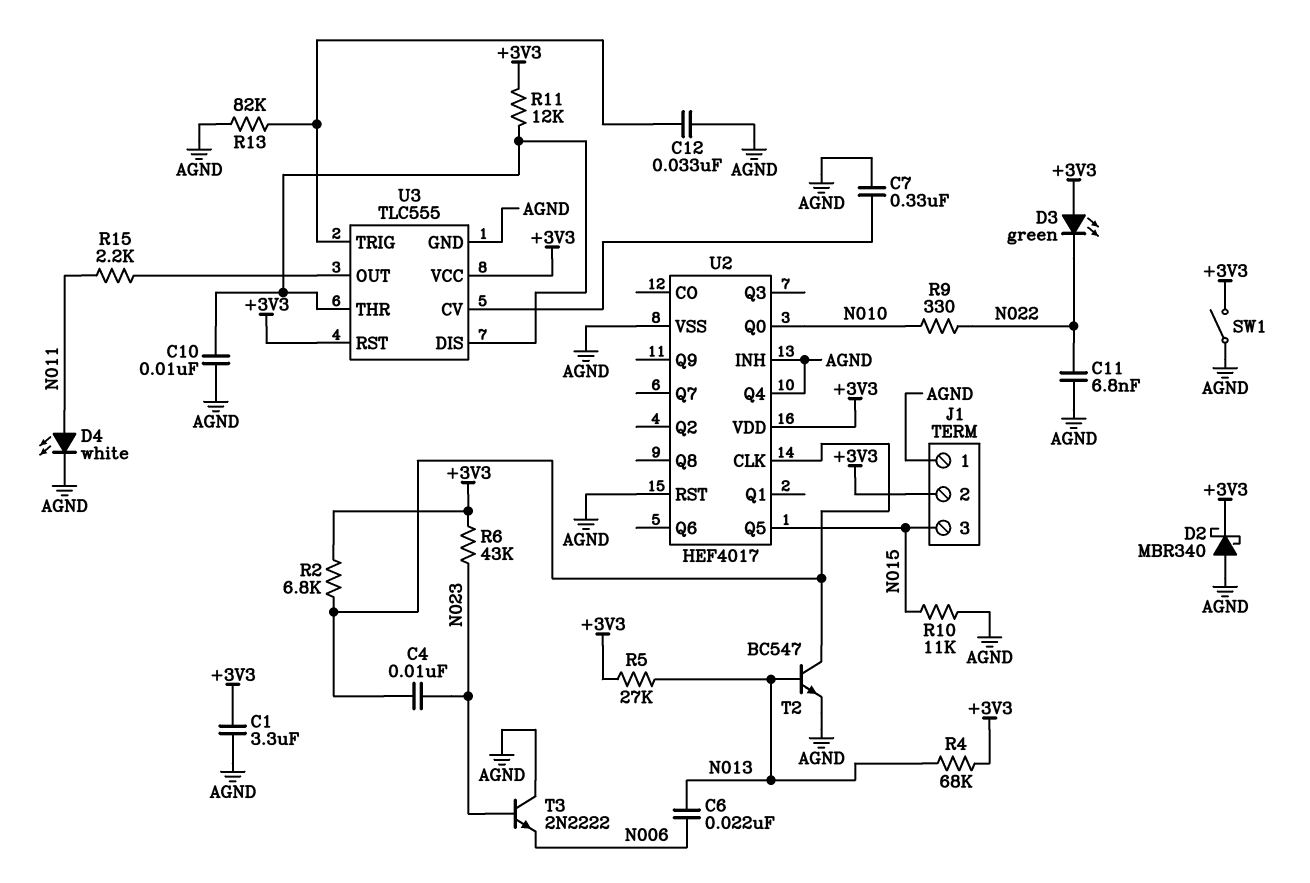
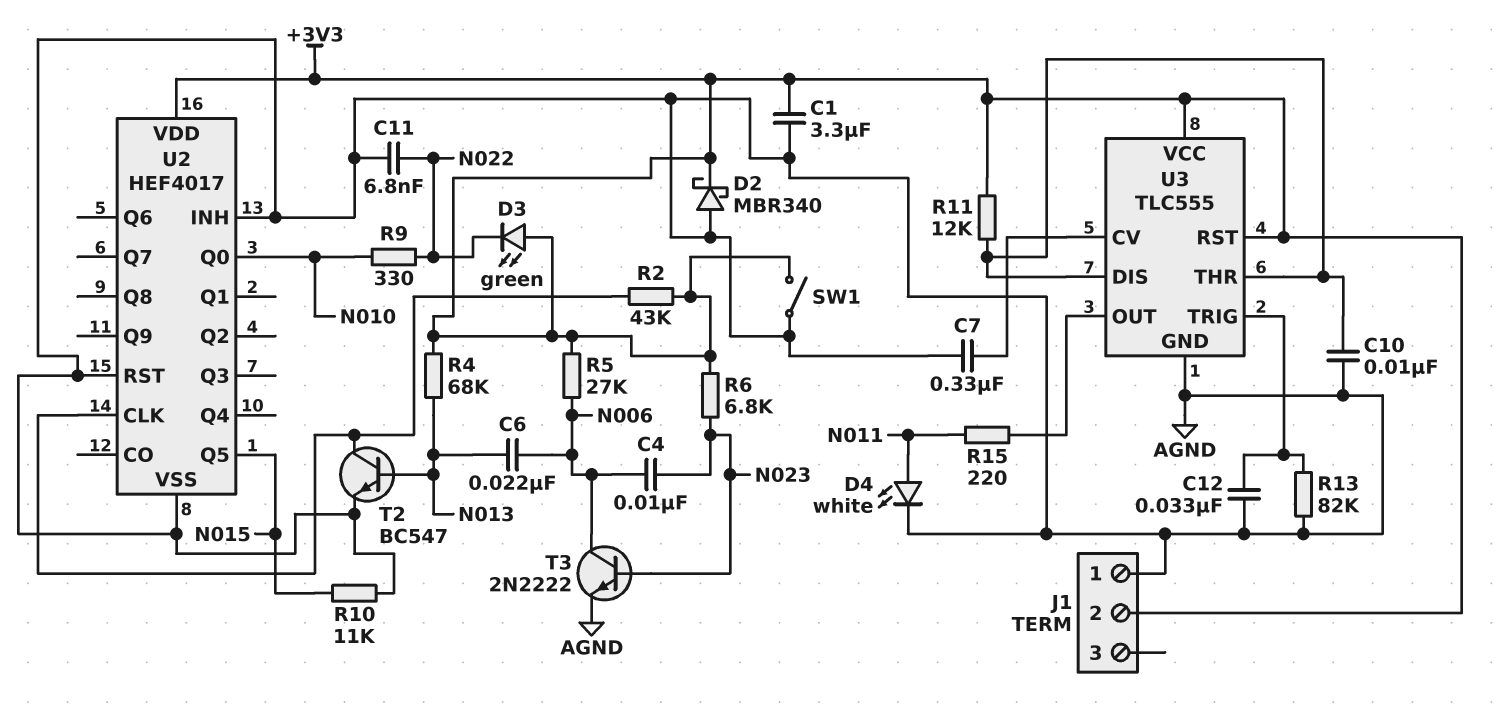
C4: 10nF (N023, U2/CLK) -> 10nF (N006, N023)
J1 pin 3: N015 -> none
R2: 6.8k (+3V3, U2/CLK) -> 43k (+3V3, U2/CLK)
R5: 27k (+3V3, N013) -> 27k (+3V3, N006)
R6: 43k (+3V3, N023) -> 6.8k (+3V3, N023)
R15: 2.2k (N011, U3/OUT) -> 220 (N011, U3/OUT)
T3: NPN 2N2222 (B N023, C AGND, E N006) -> NPN 2N2222 (B N023, C N006, E AGND)
U2 pin Q4: AGND -> none

